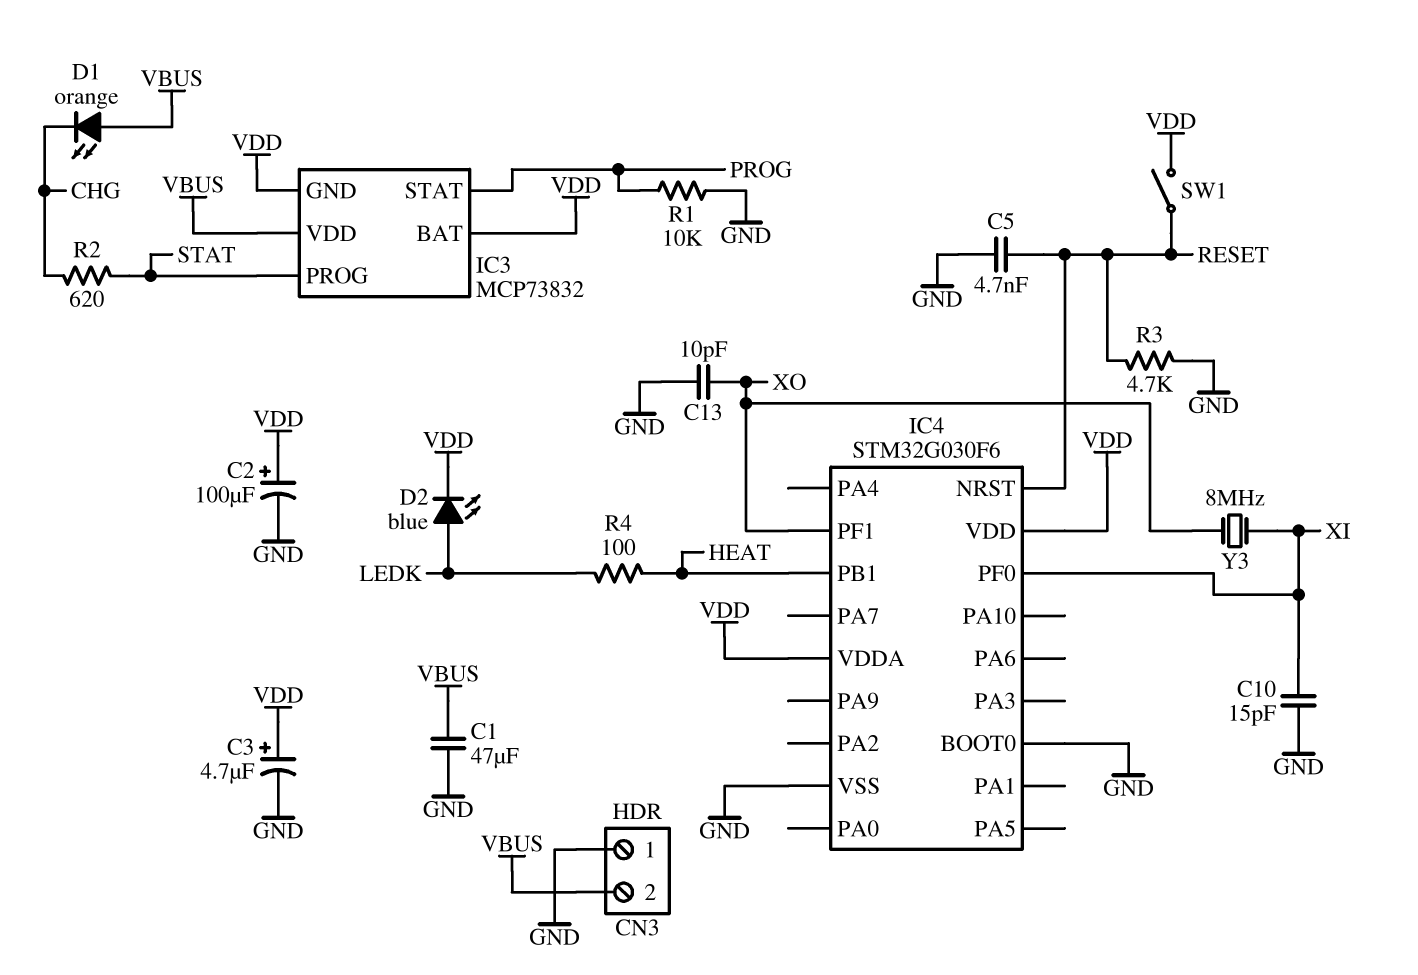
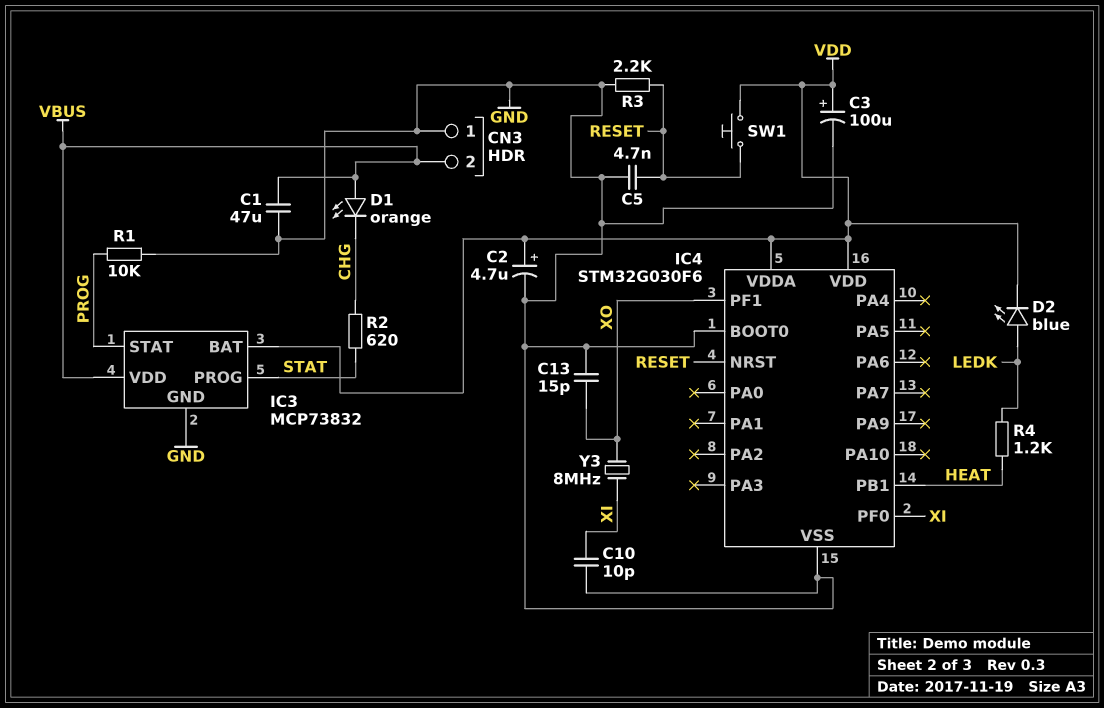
C2: 100uF (plus VDD, minus GND) -> 4.7uF (plus VDD, minus GND)
C3: 4.7uF (plus VDD, minus GND) -> 100uF (plus VDD, minus GND)
C10: 15pF (GND, XI) -> 10pF (GND, XI)
C13: 10pF (GND, XO) -> 15pF (GND, XO)
IC3 pin GND: VDD -> GND
R3: 4.7k (GND, RESET) -> 2.2k (GND, RESET)
R4: 100 (HEAT, LEDK) -> 1.2k (HEAT, LEDK)
SW1: switch (RESET, VDD) -> button (RESET, VDD)

